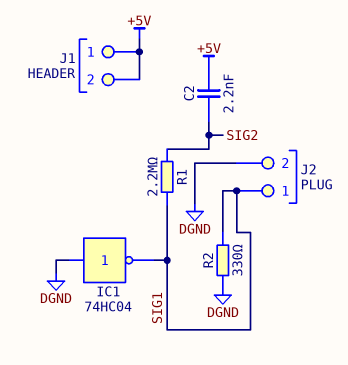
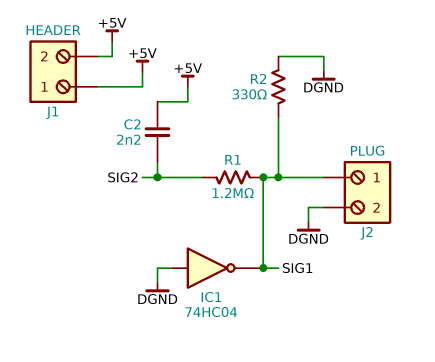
R1: 2.2M (SIG1, SIG2) -> 1.2M (SIG1, SIG2)

